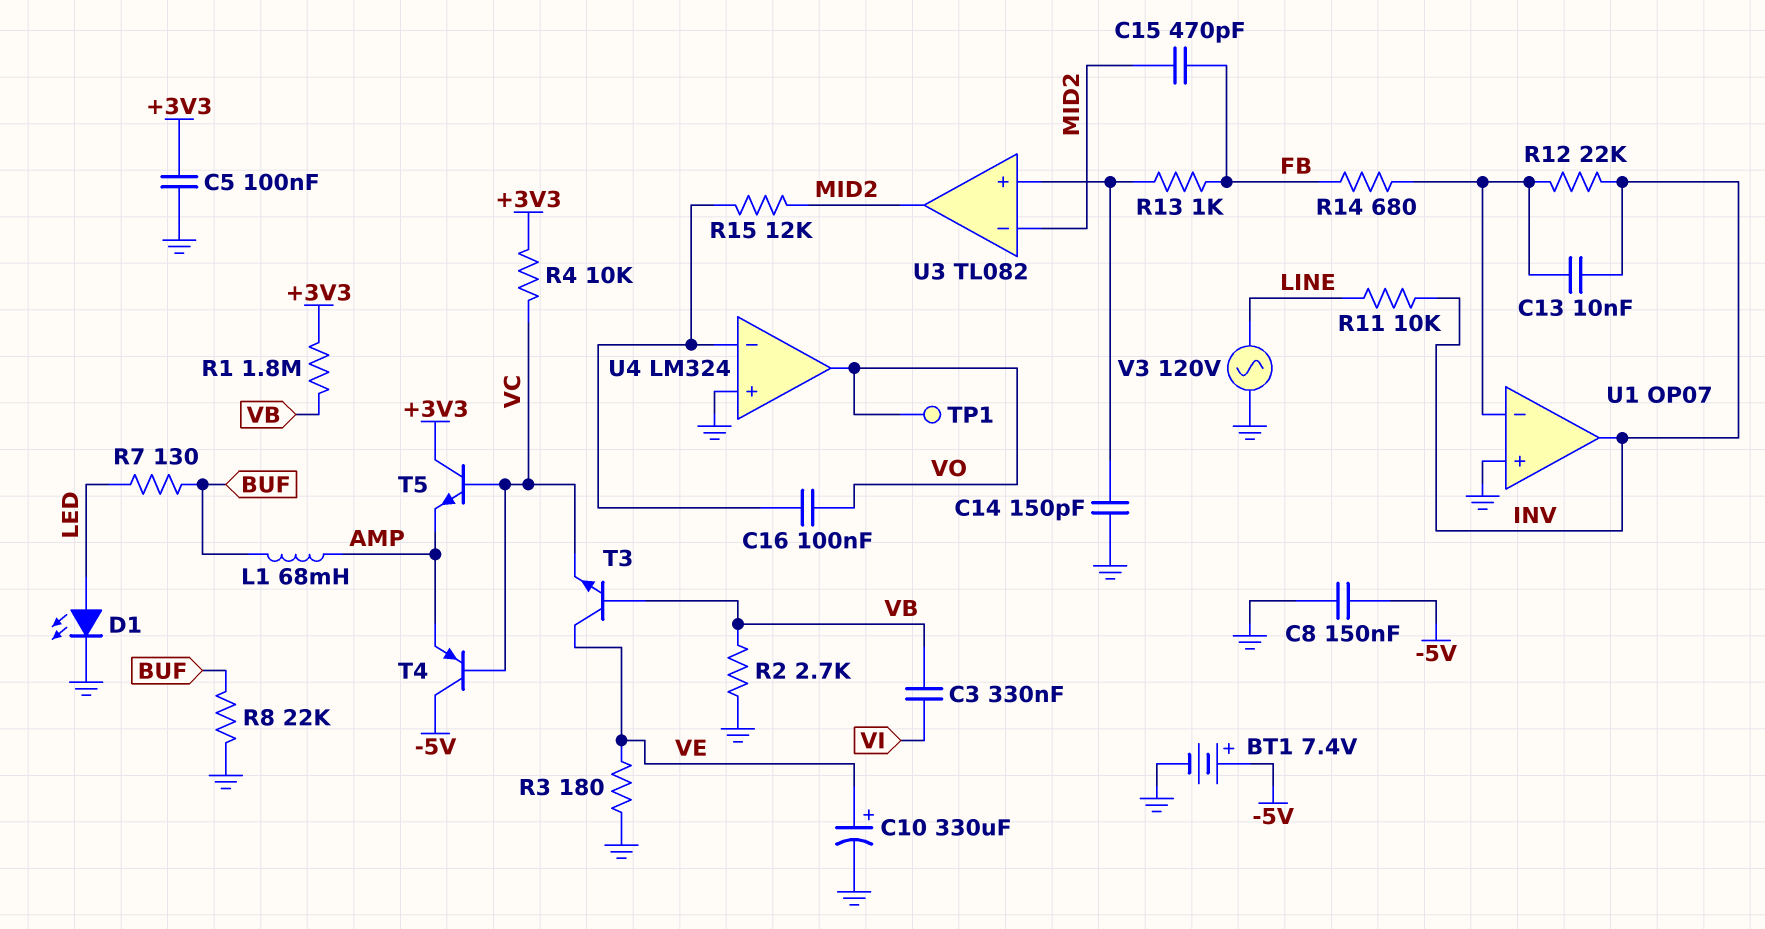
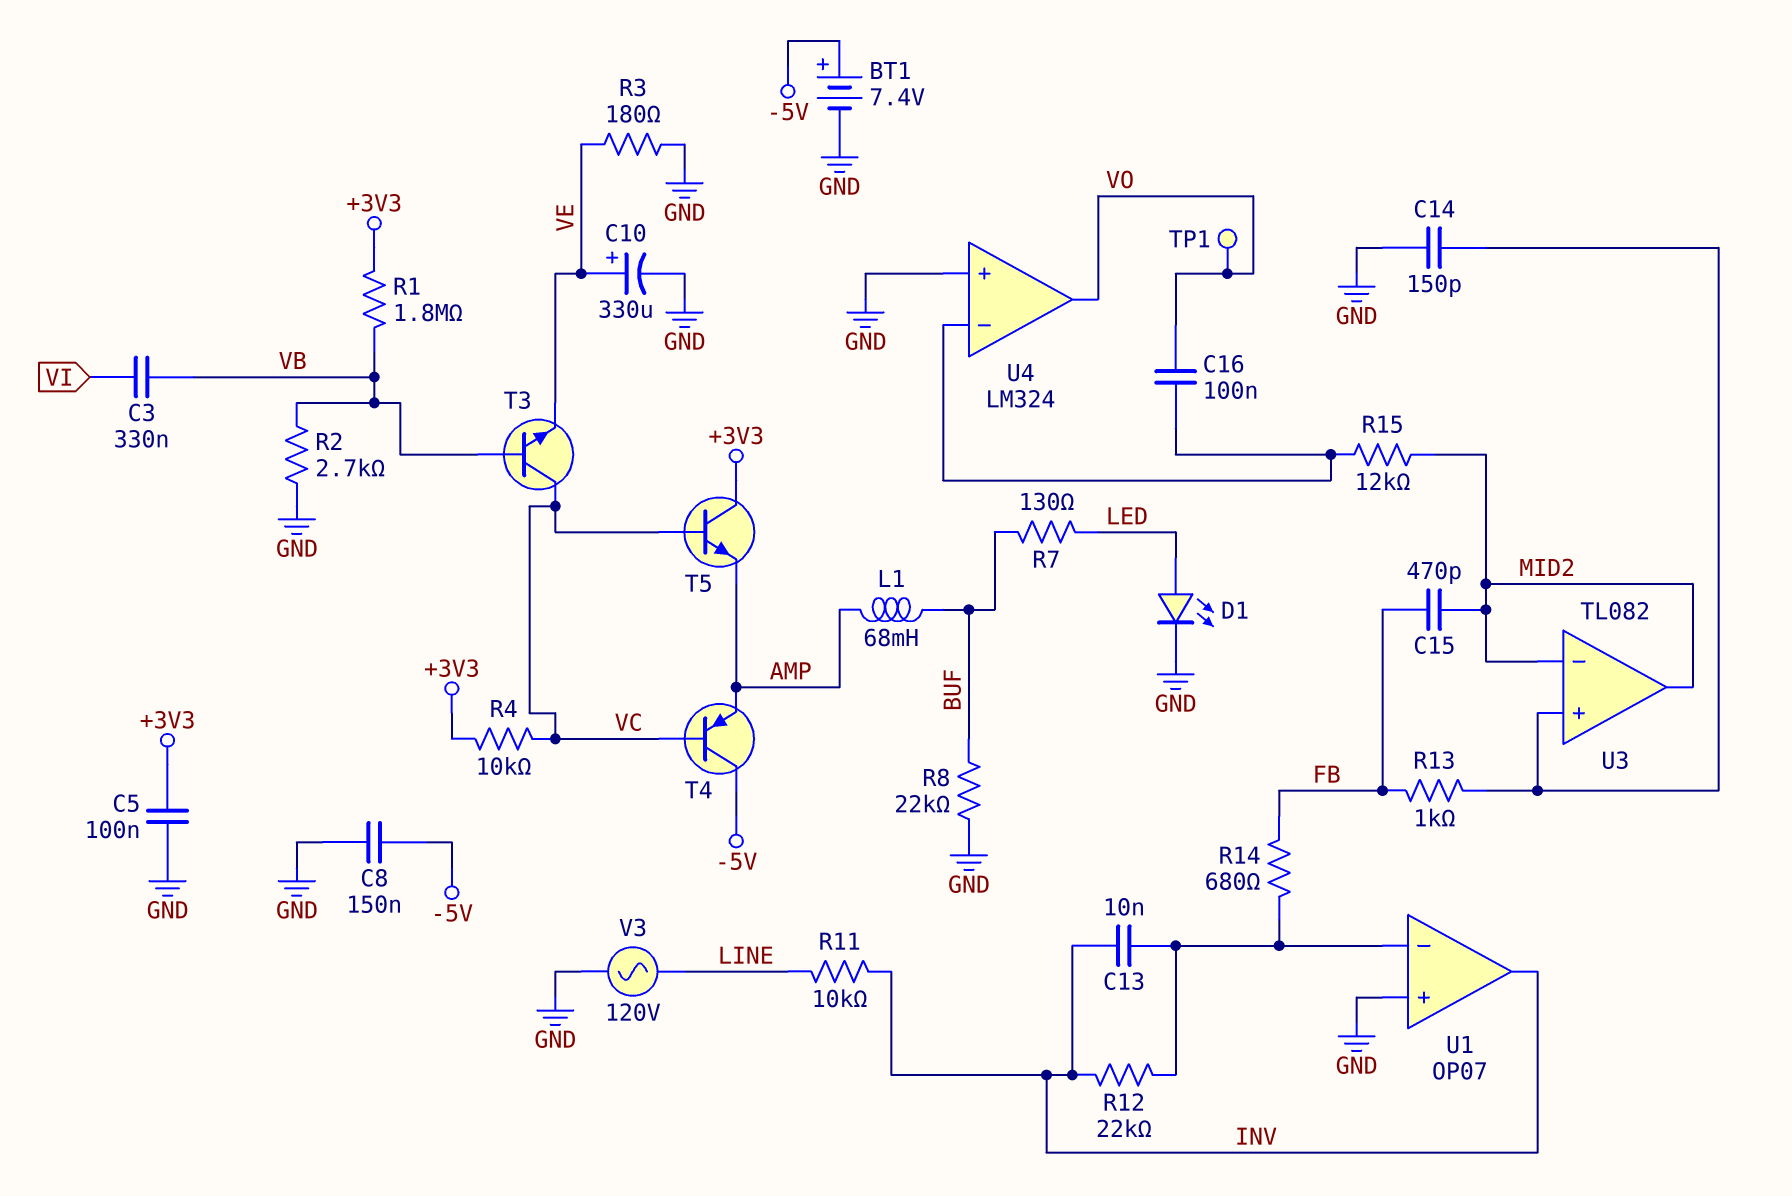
T3: NPN (B VB, C VE, E VC) -> NPN (B VB, C VC, E VE)

